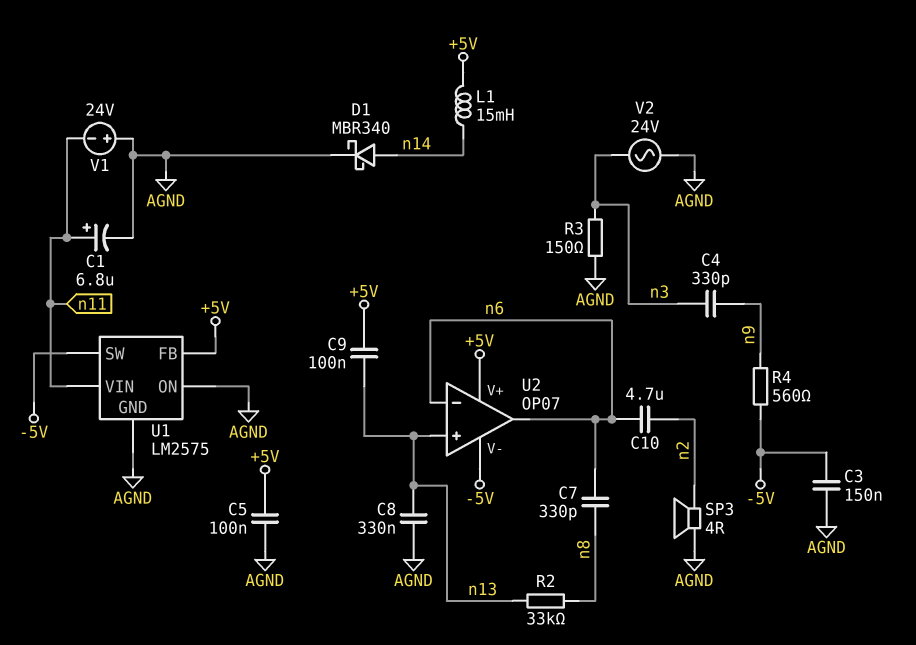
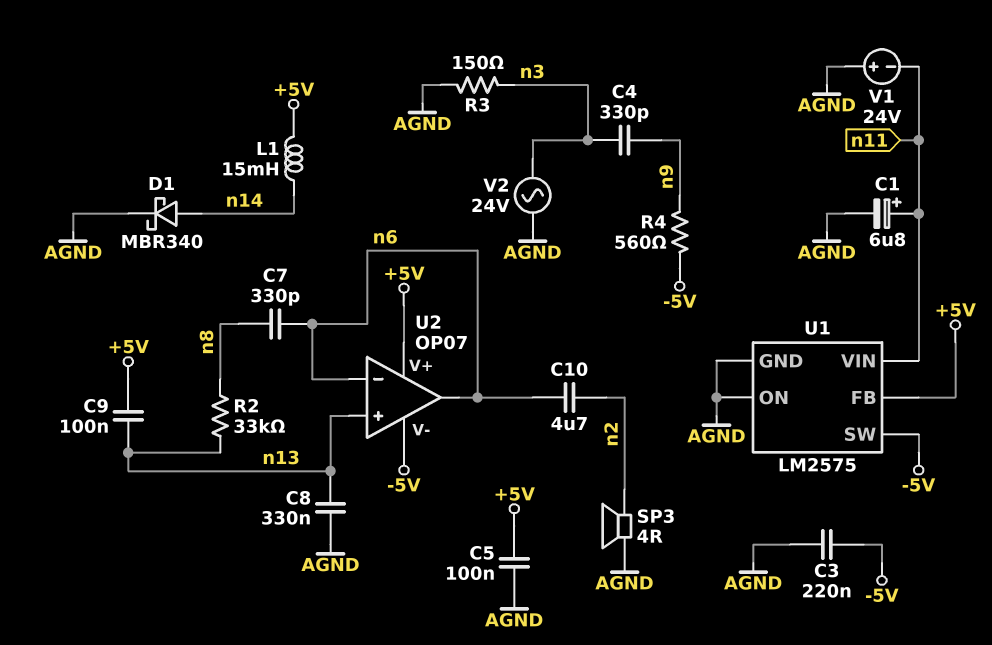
C3: 150nF (-5V, AGND) -> 220nF (-5V, AGND)

